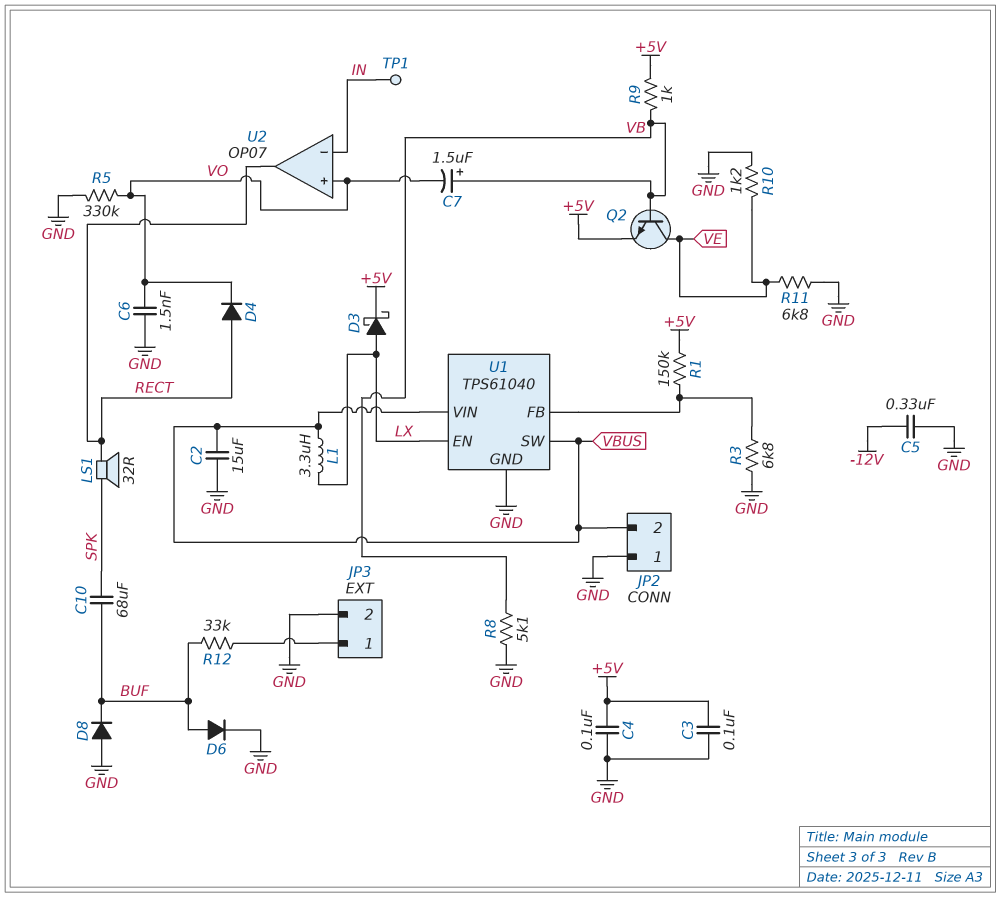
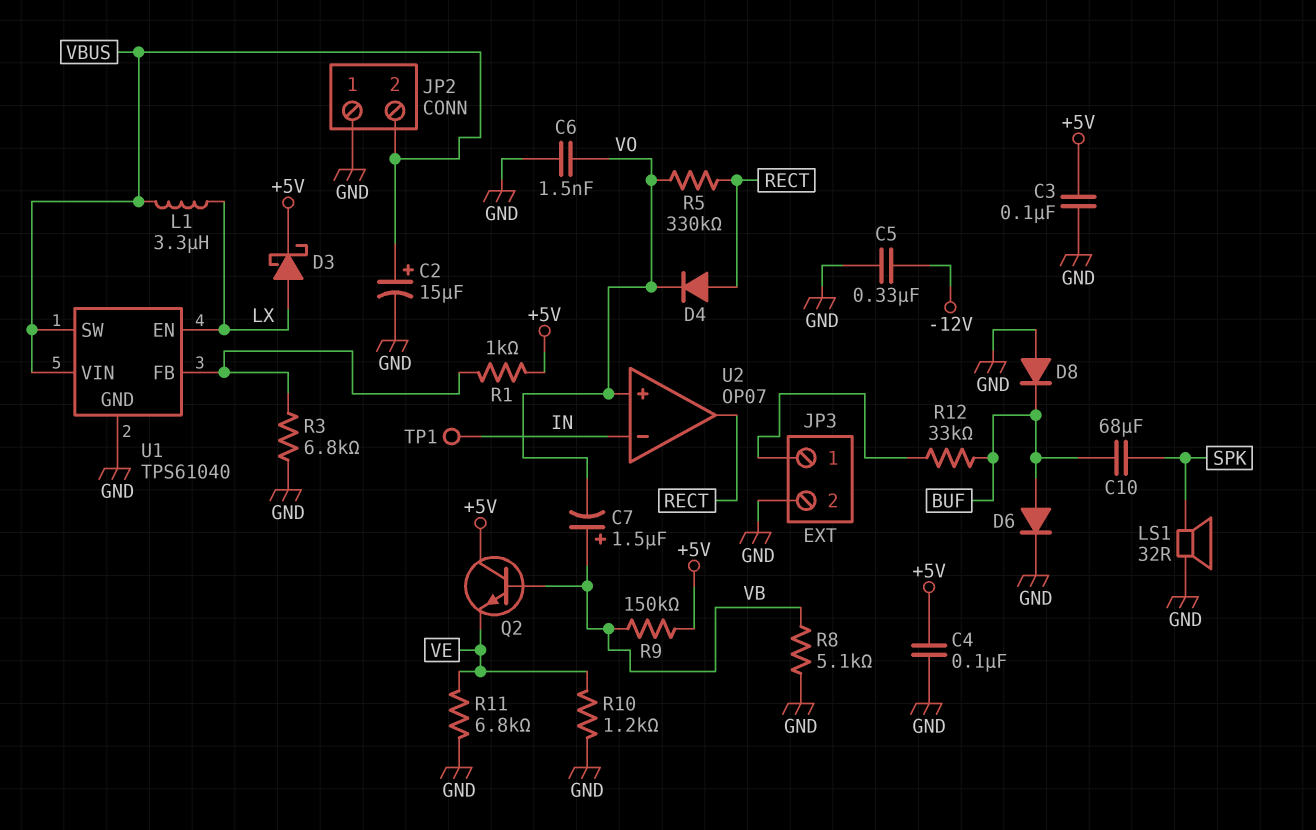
C2: 15uF (GND, VBUS) -> 15uF (plus VBUS, minus GND)
LS1: speaker 32R (RECT, SPK) -> speaker 32R (GND, SPK)
Q2: NPN (B VB, C VE, E +5V) -> NPN (B VB, C +5V, E VE)
R1: 150k (+5V, U1/FB) -> 1k (+5V, U1/FB)
R5: 330k (GND, VO) -> 330k (RECT, VO)
R9: 1k (+5V, VB) -> 150k (+5V, VB)

